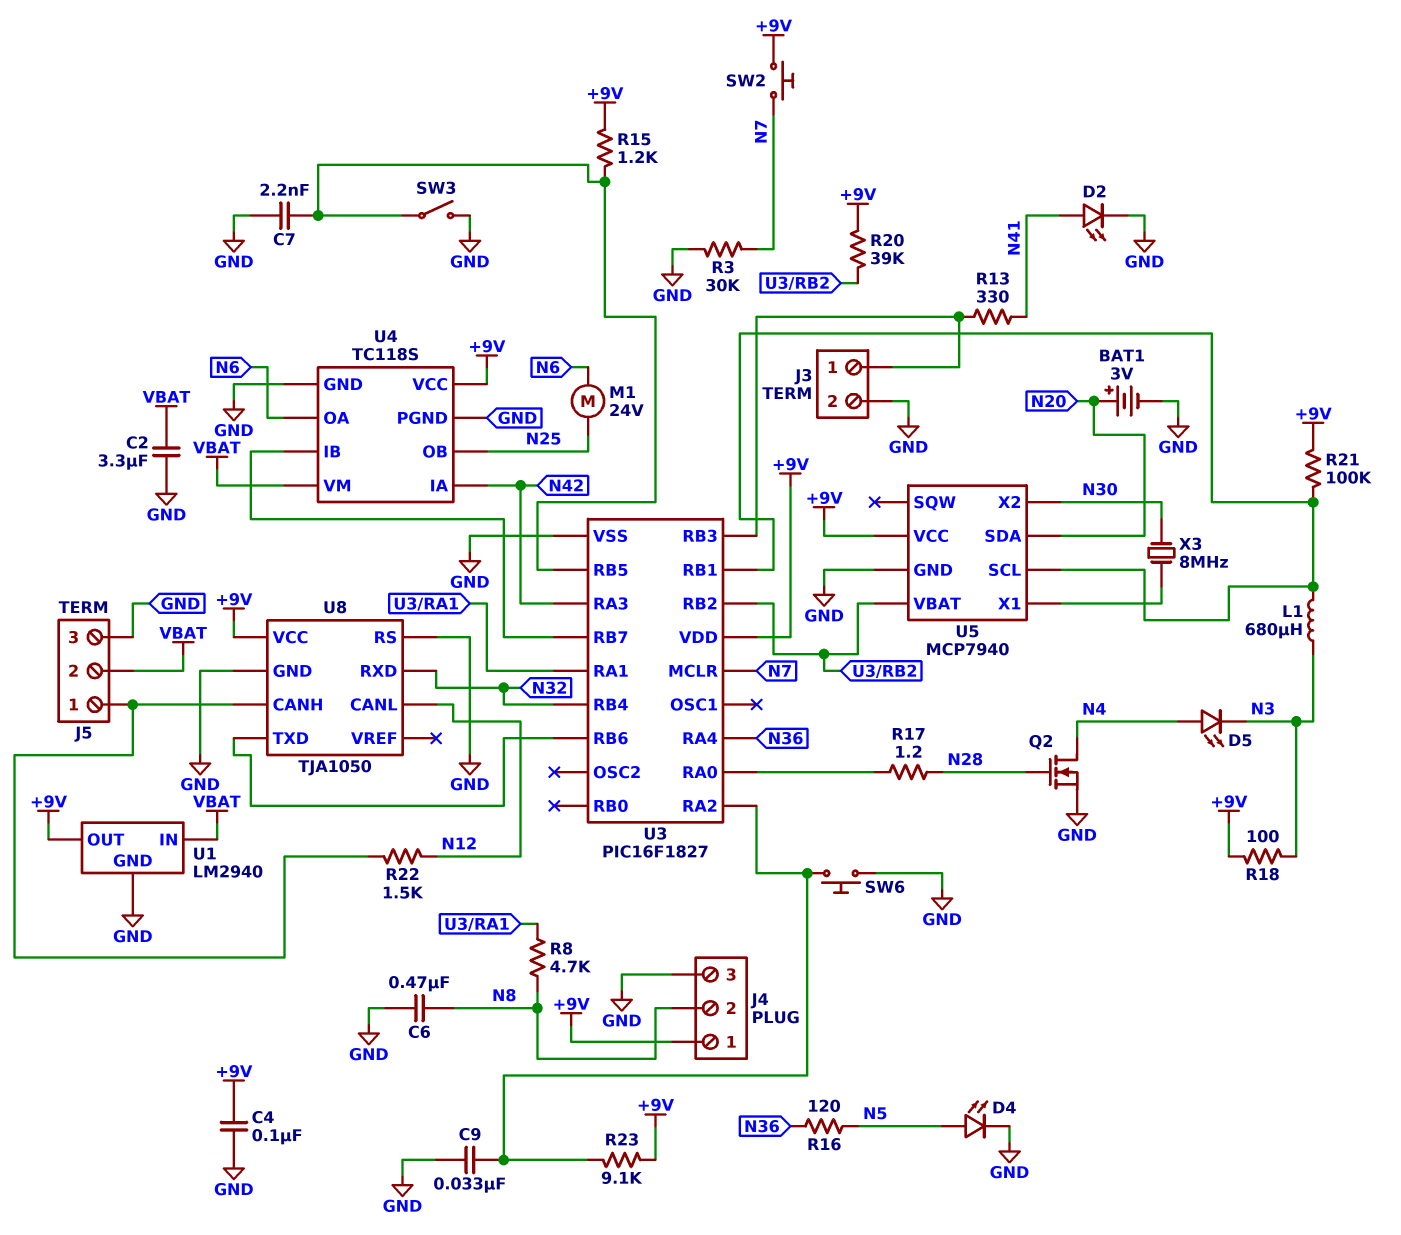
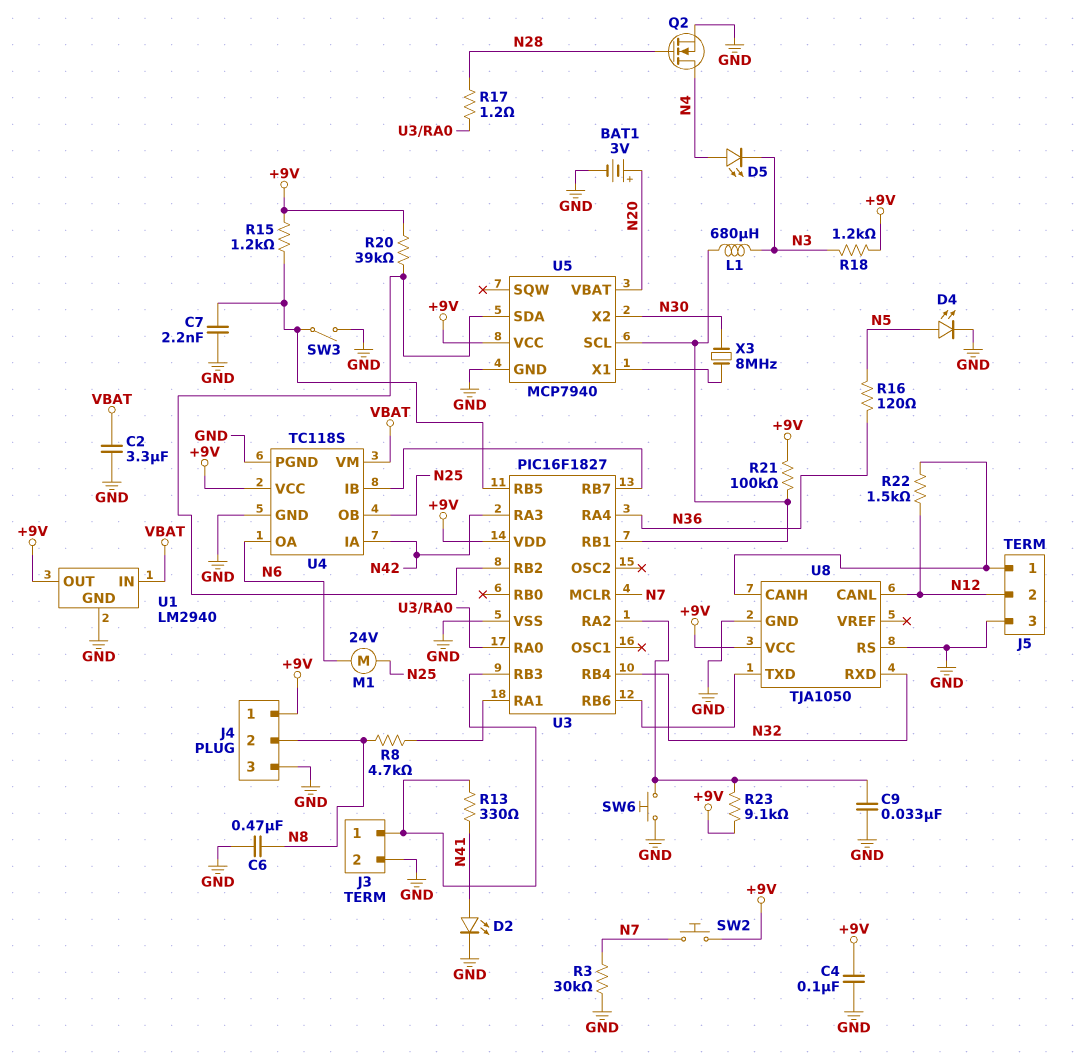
J5 pin 2: VBAT -> N12
R18: 100 (+9V, N3) -> 1.2k (+9V, N3)
U5 pin SDA: N20 -> U3/RB2
U5 pin VBAT: U3/RB2 -> N20

